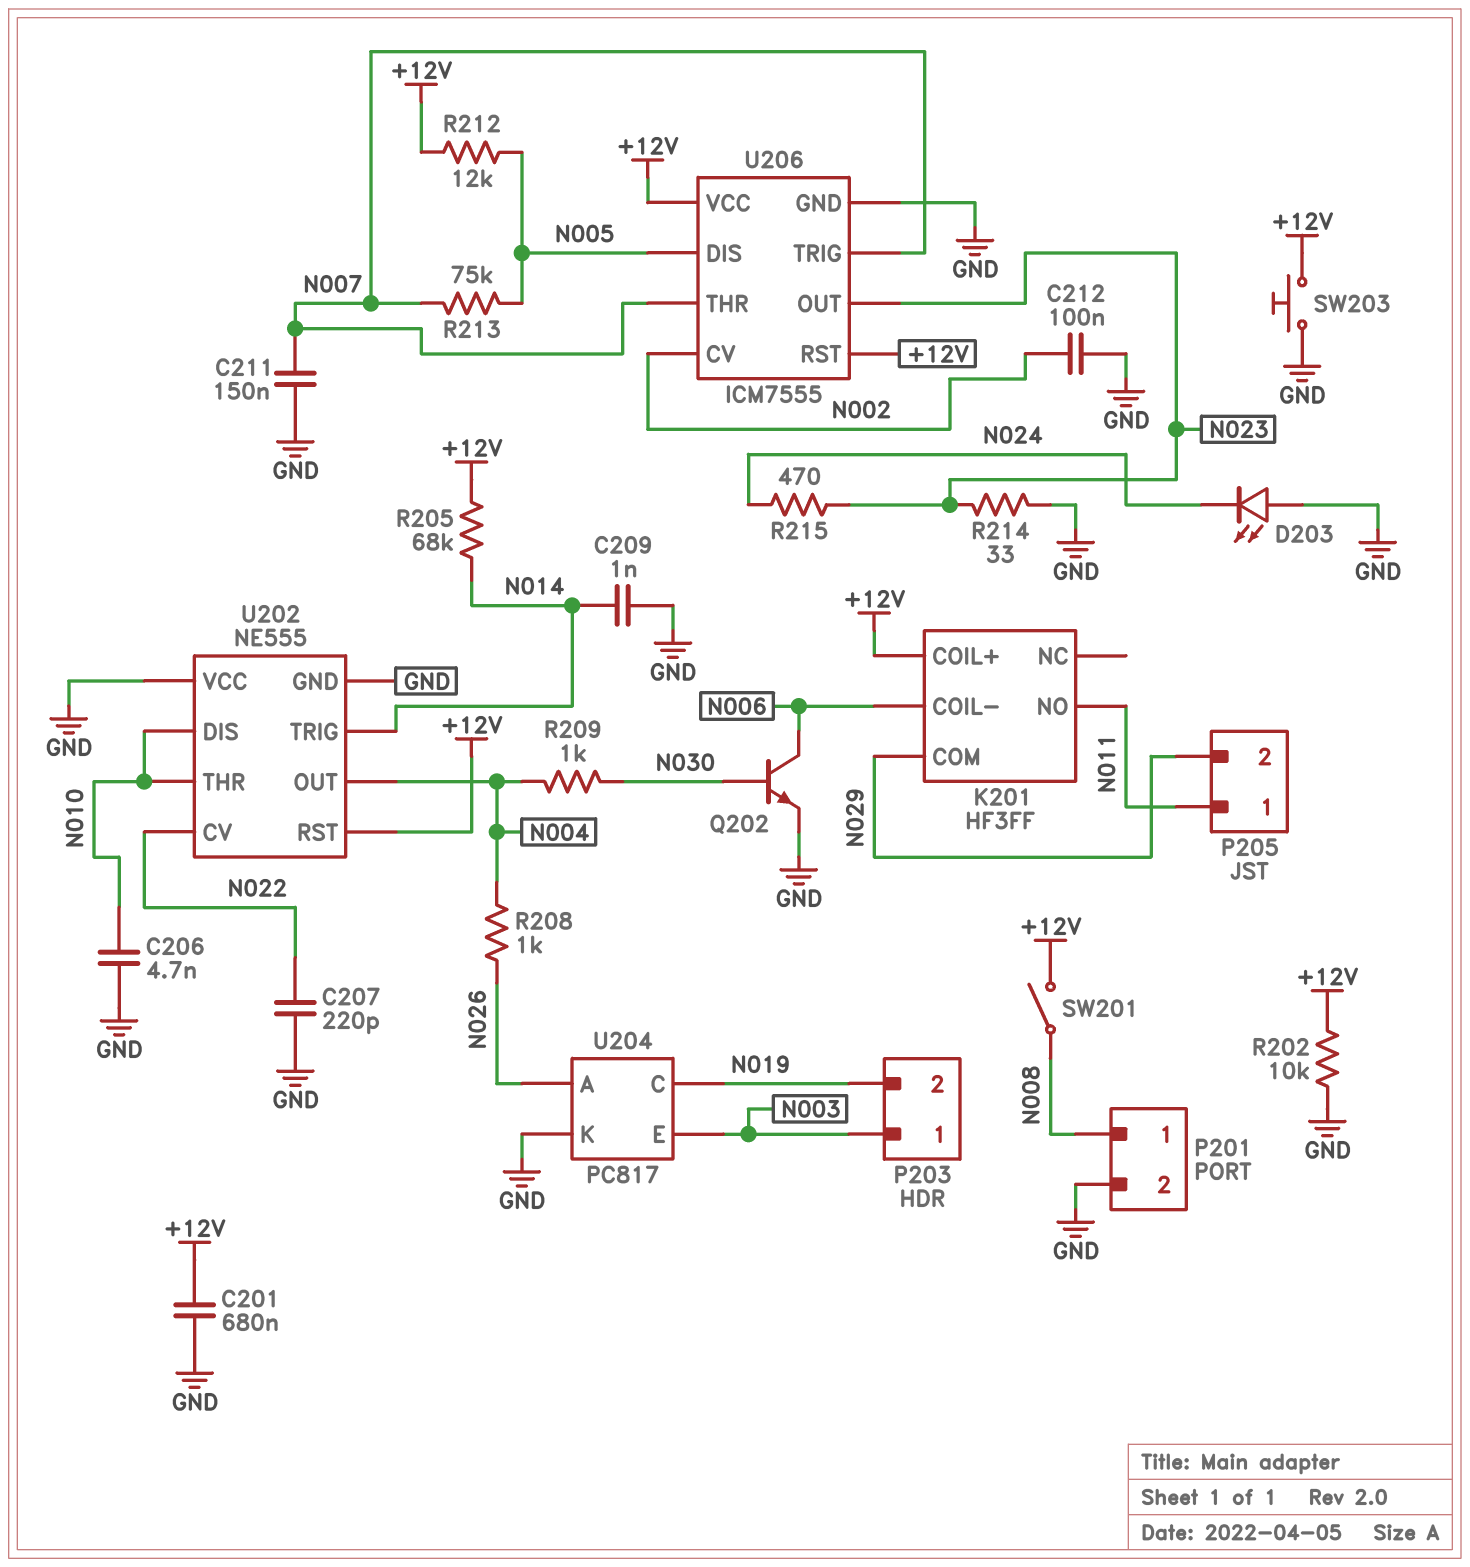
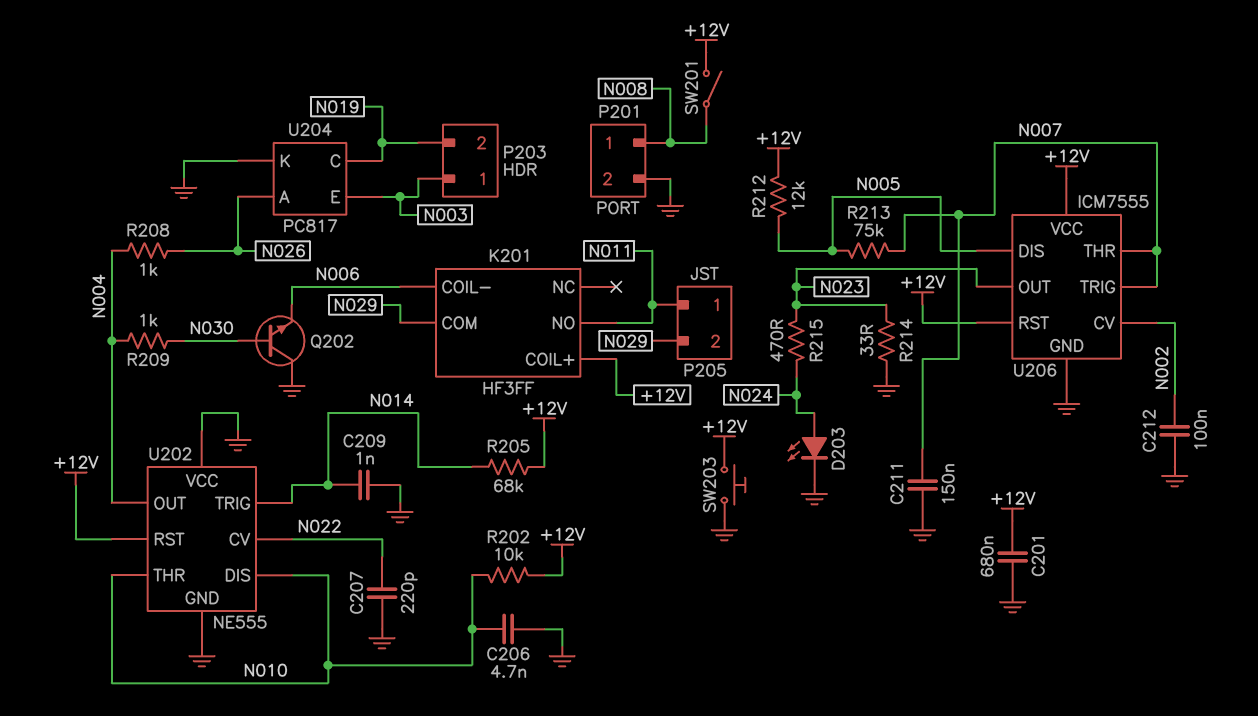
D203: LED (A GND, K N024) -> LED (A N024, K GND)
Q202: NPN (B N030, C N006, E GND) -> NPN (B N030, C GND, E N006)
R202: 10k (+12V, GND) -> 10k (+12V, N010)

